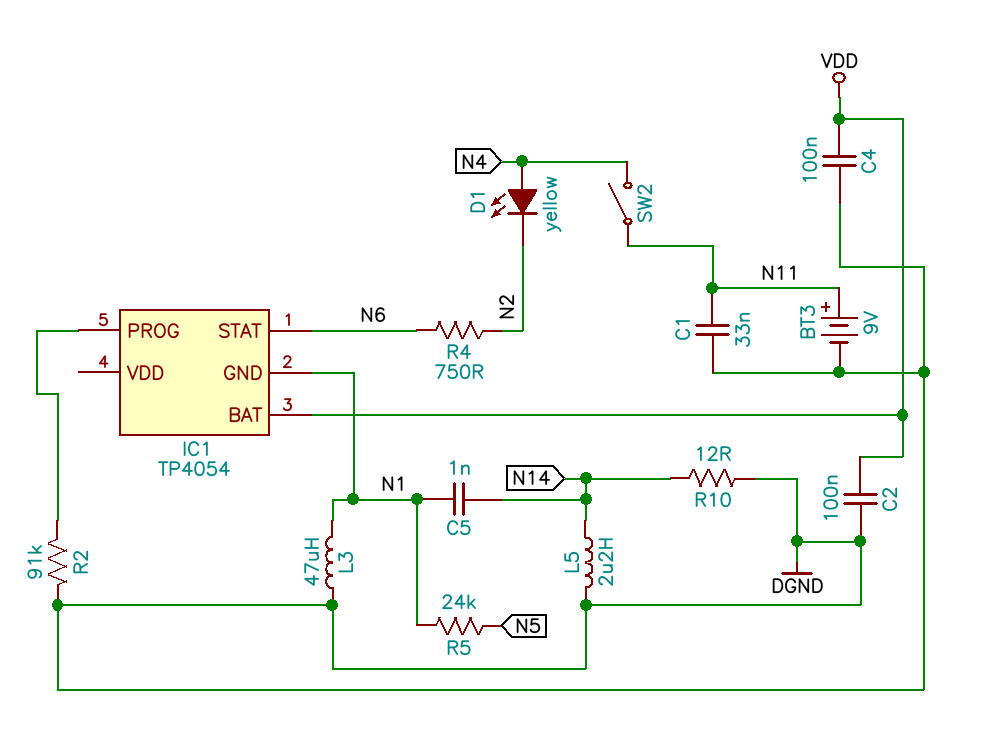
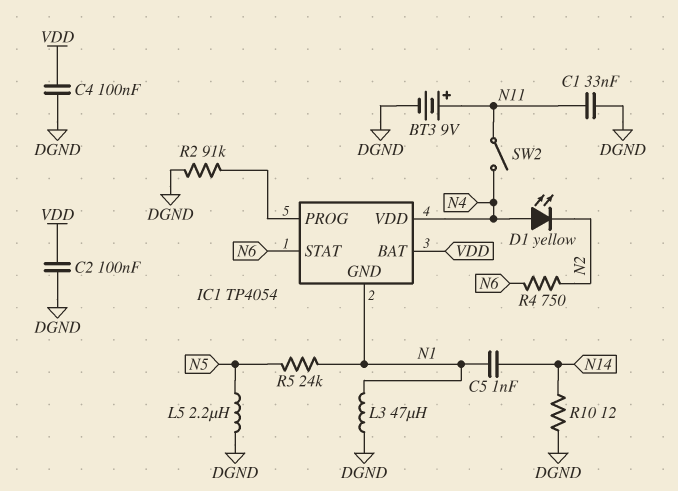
IC1 pin VDD: none -> N4
L5: 2.2uH (DGND, N14) -> 2.2uH (DGND, N5)

